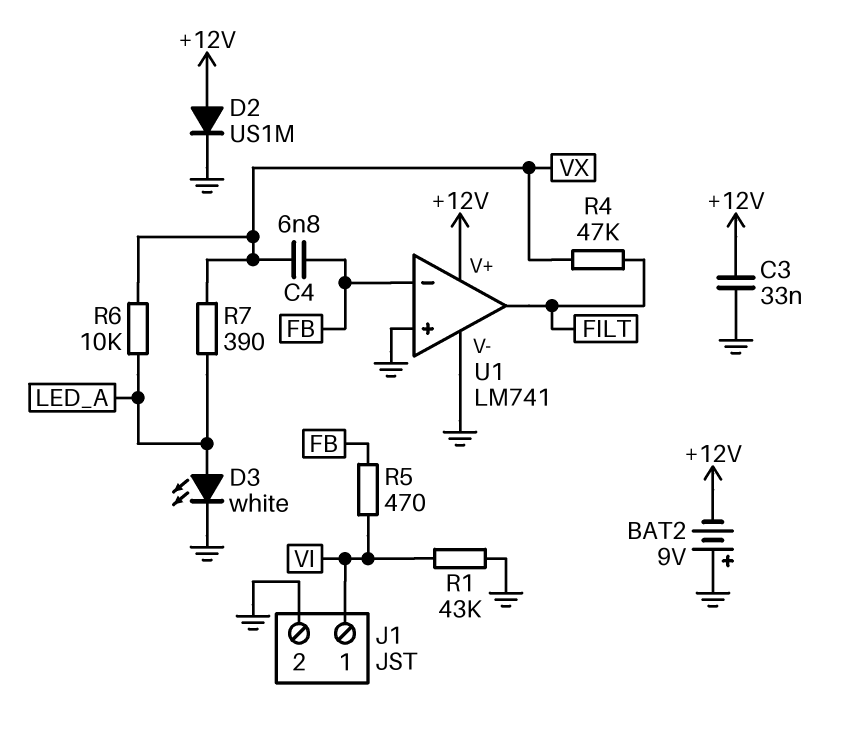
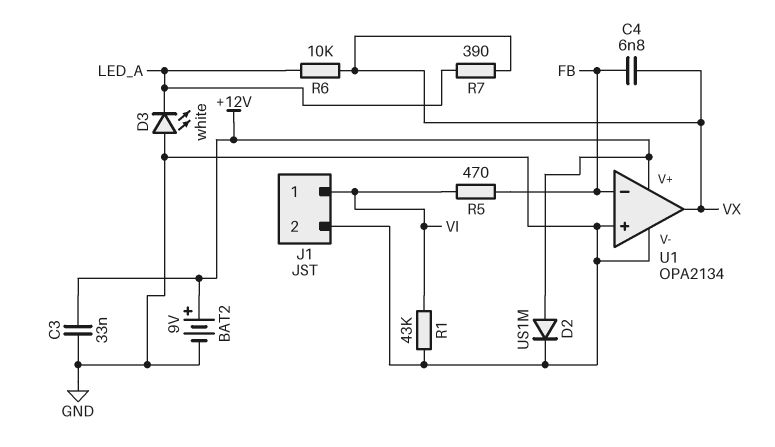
BAT2: 9V (plus GND, minus +12V) -> 9V (plus +12V, minus GND)
D3: LED white (A LED_A, K GND) -> LED white (A GND, K LED_A)
R4: 47k (FILT, VX) -> none
U1: LM741 -> OPA2134
U1 pin out: FILT -> VX

